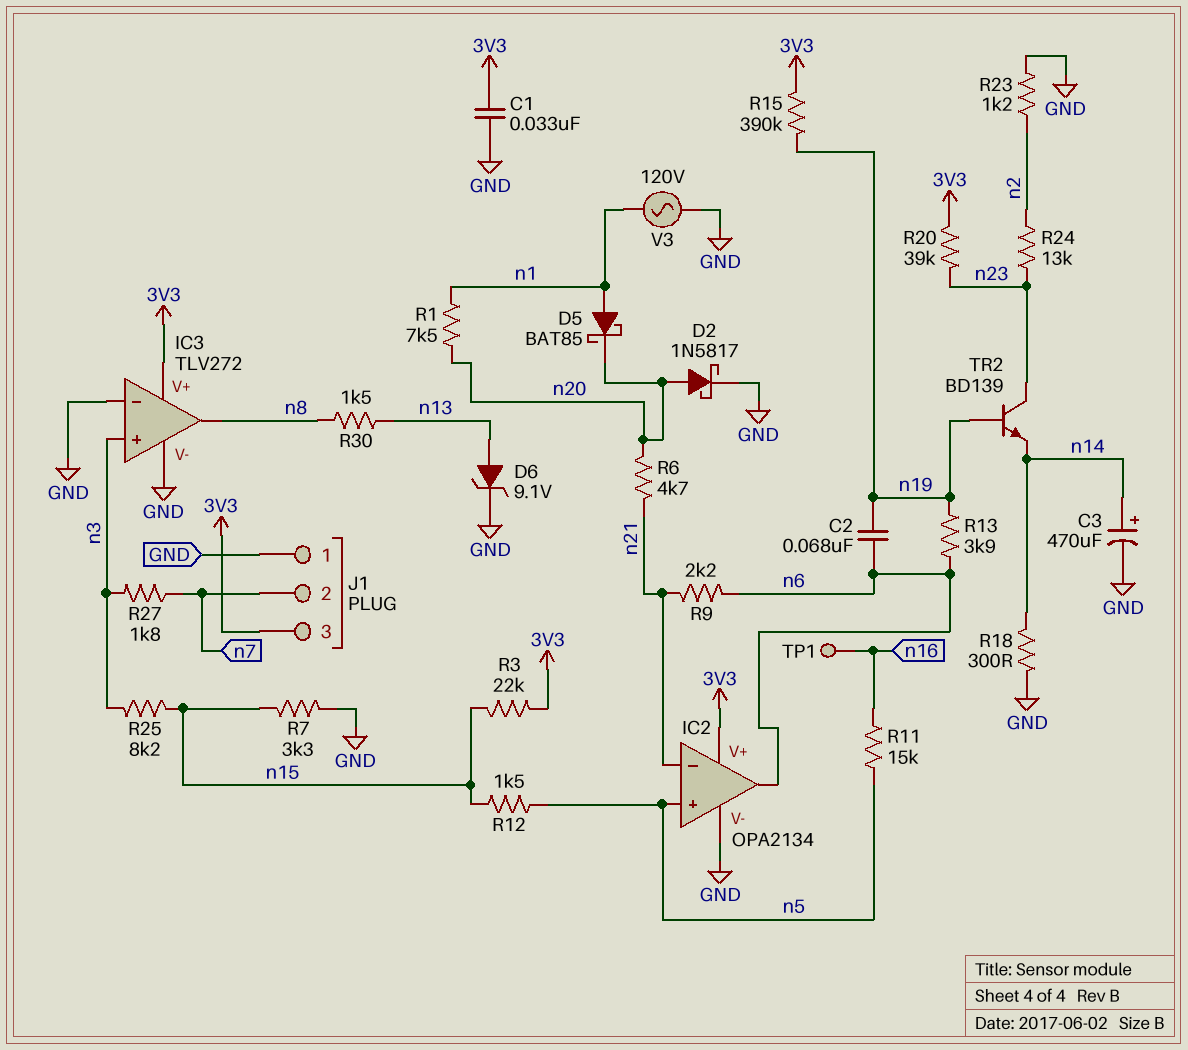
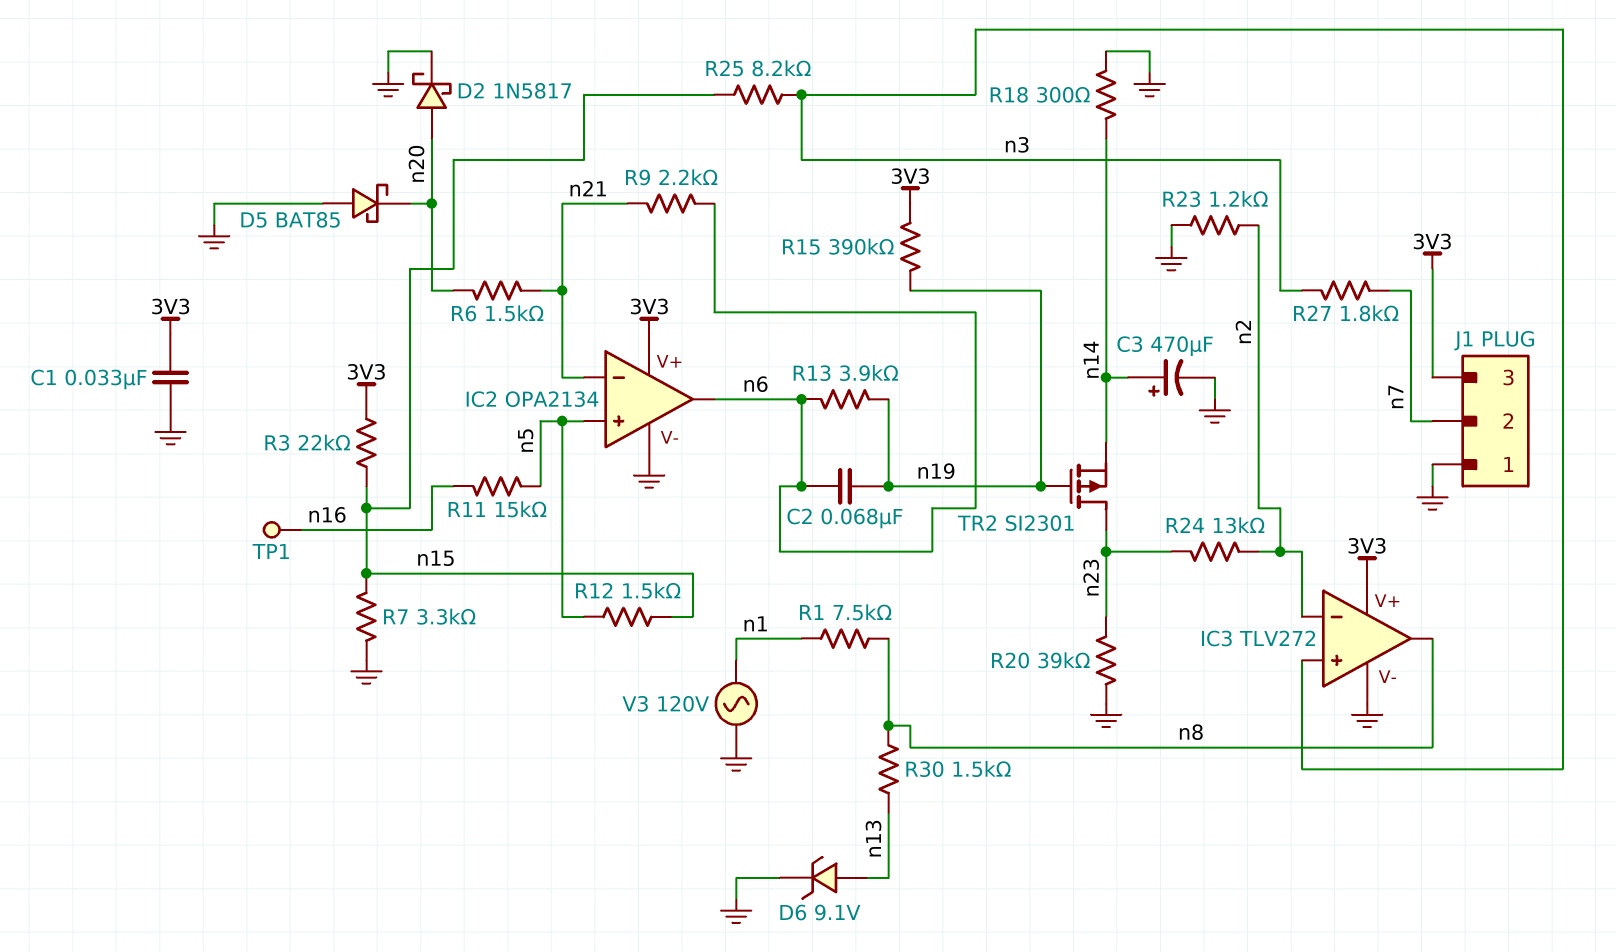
D5: schottky BAT85 (A n1, K n20) -> schottky BAT85 (A GND, K n20)
IC3 pin in-: GND -> n2
R1: 7.5k (n1, n20) -> 7.5k (n1, n8)
R6: 4.7k (n20, n21) -> 1.5k (n20, n21)
R20: 39k (3V3, n23) -> 39k (GND, n23)
TR2: NPN BD139 (B n19, C n23, E n14) -> PMOS SI2301 (G n19, D n23, S n14)

